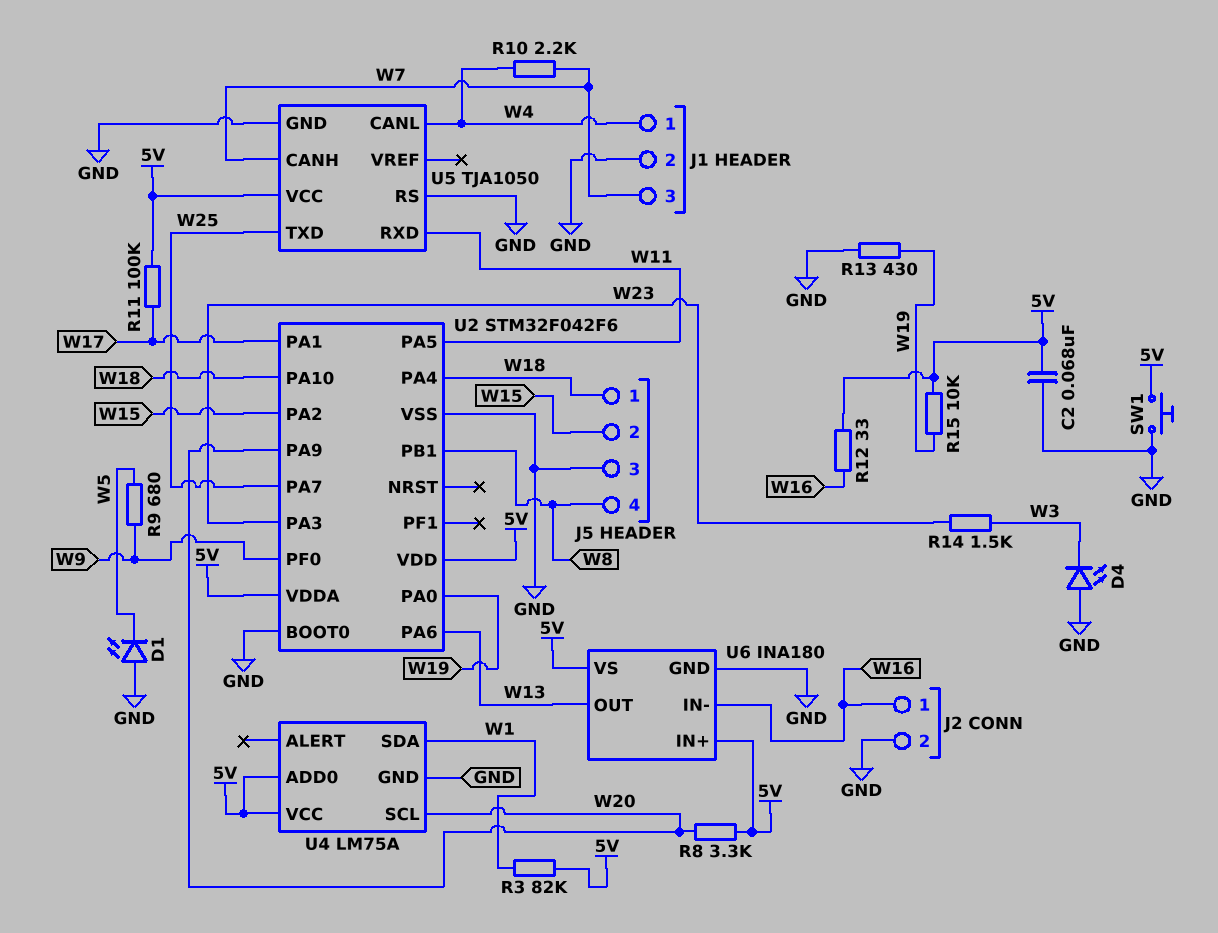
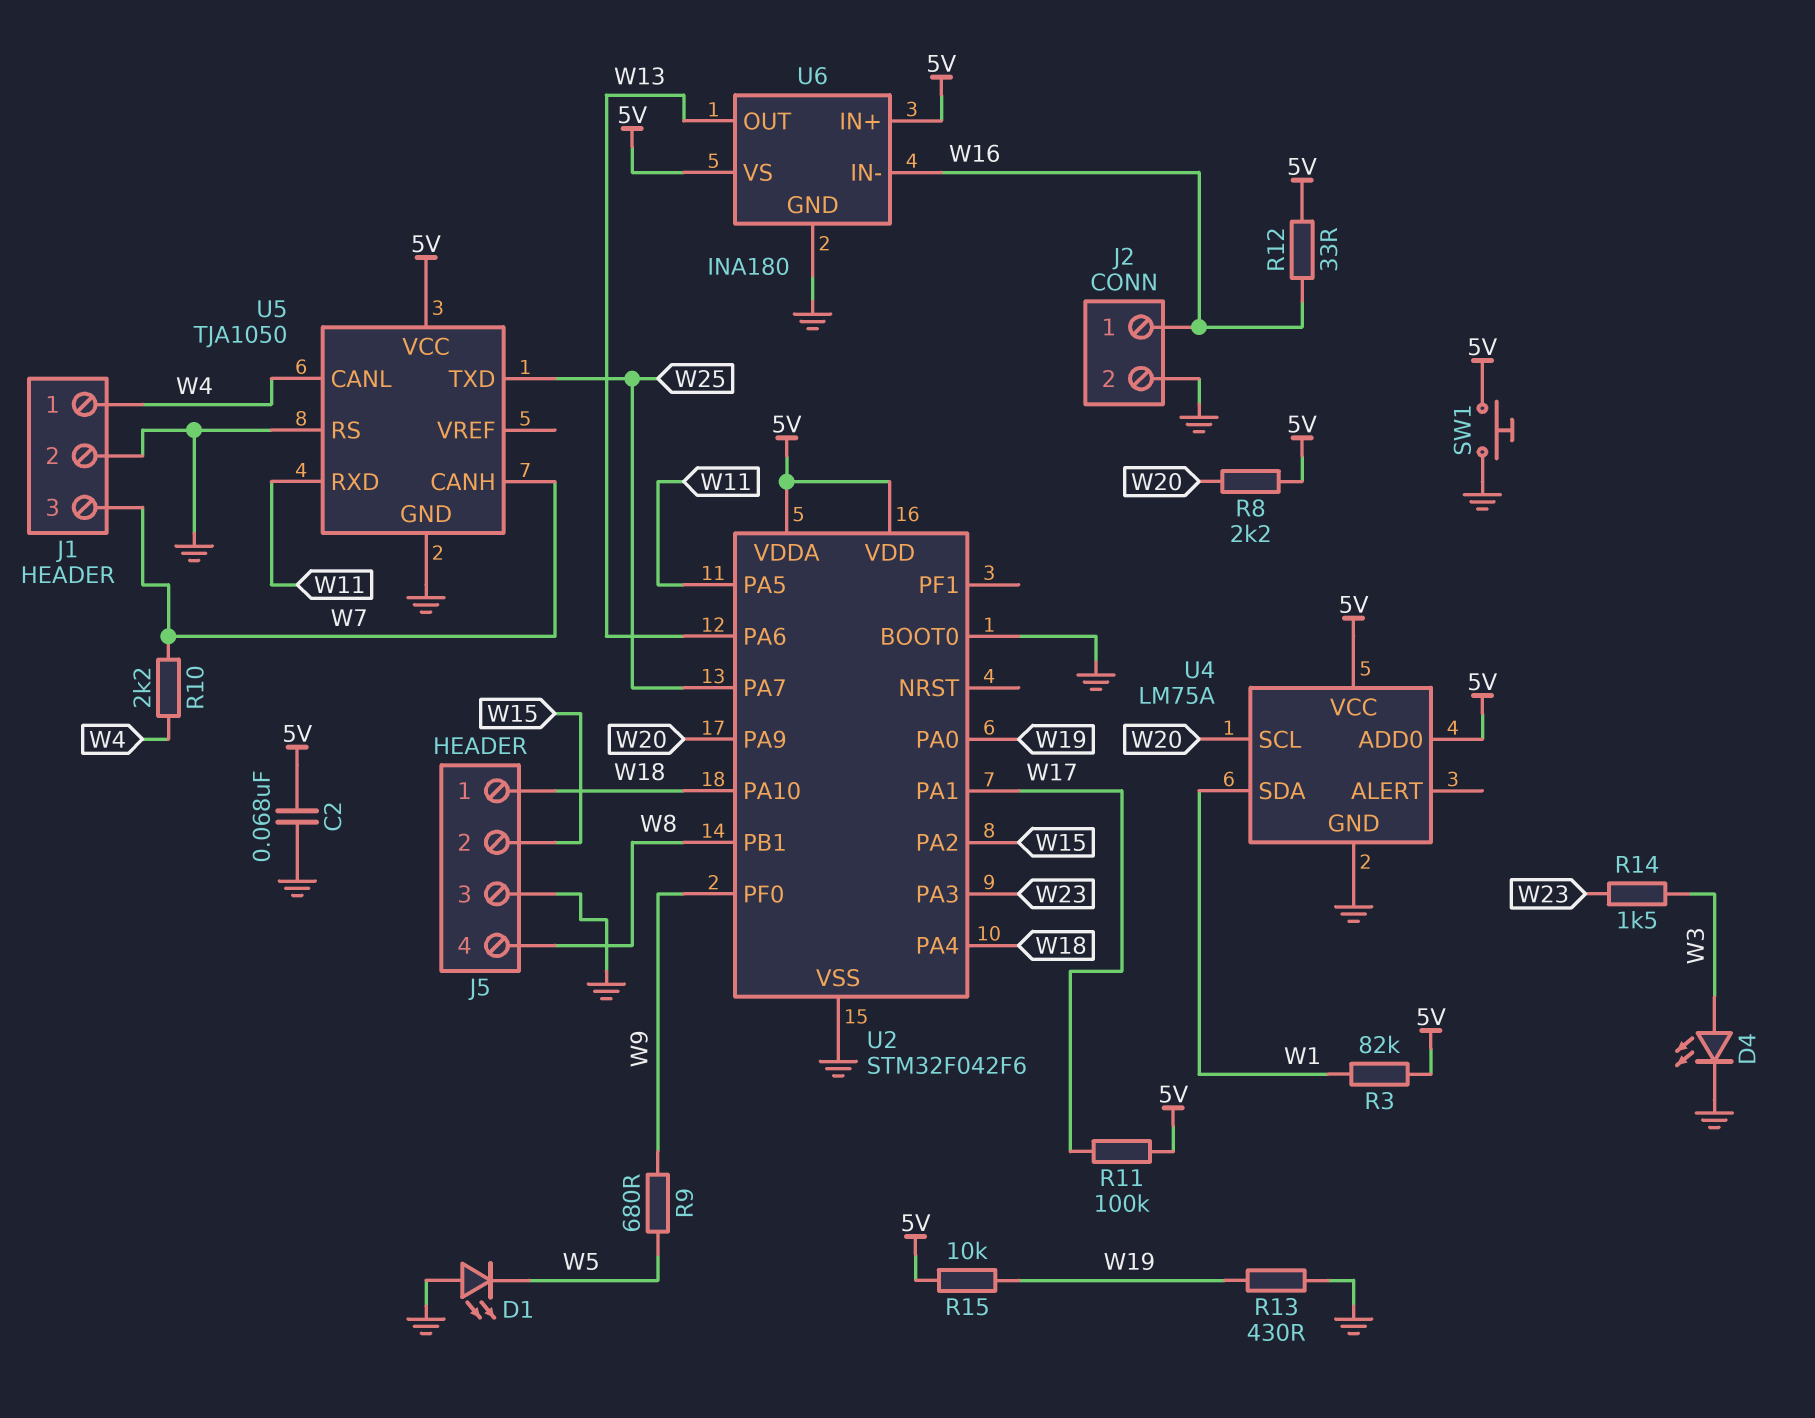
D4: LED (A GND, K W3) -> LED (A W3, K GND)
R8: 3.3k (5V, W20) -> 2.2k (5V, W20)

